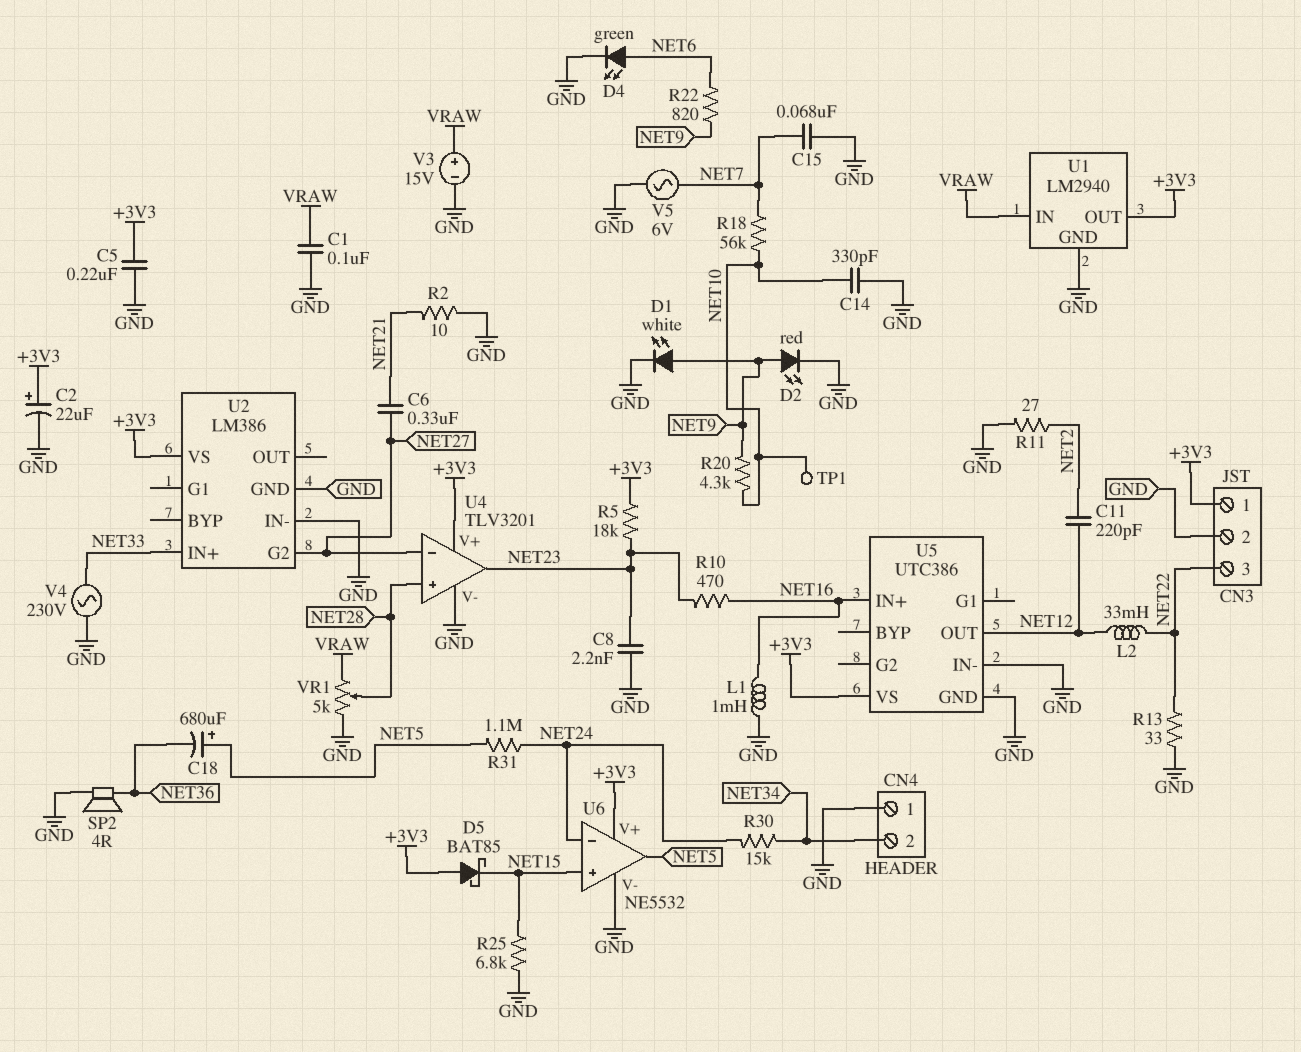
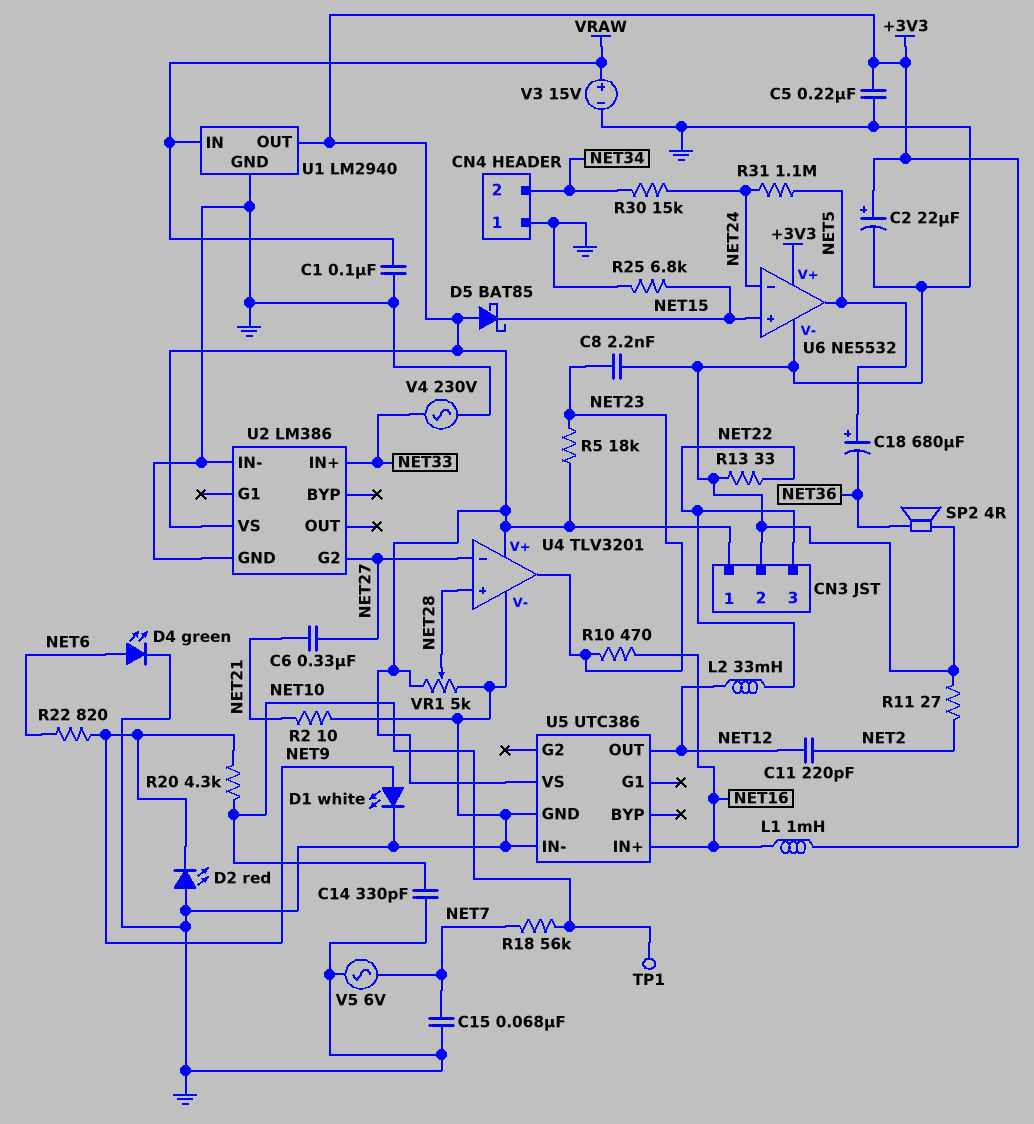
D2: LED red (A NET9, K GND) -> LED red (A GND, K NET9)
L1: 1mH (GND, NET16) -> 1mH (+3V3, NET16)
VR1: 5k (GND, VRAW, wiper NET28) -> 5k (+3V3, GND, wiper NET28)

